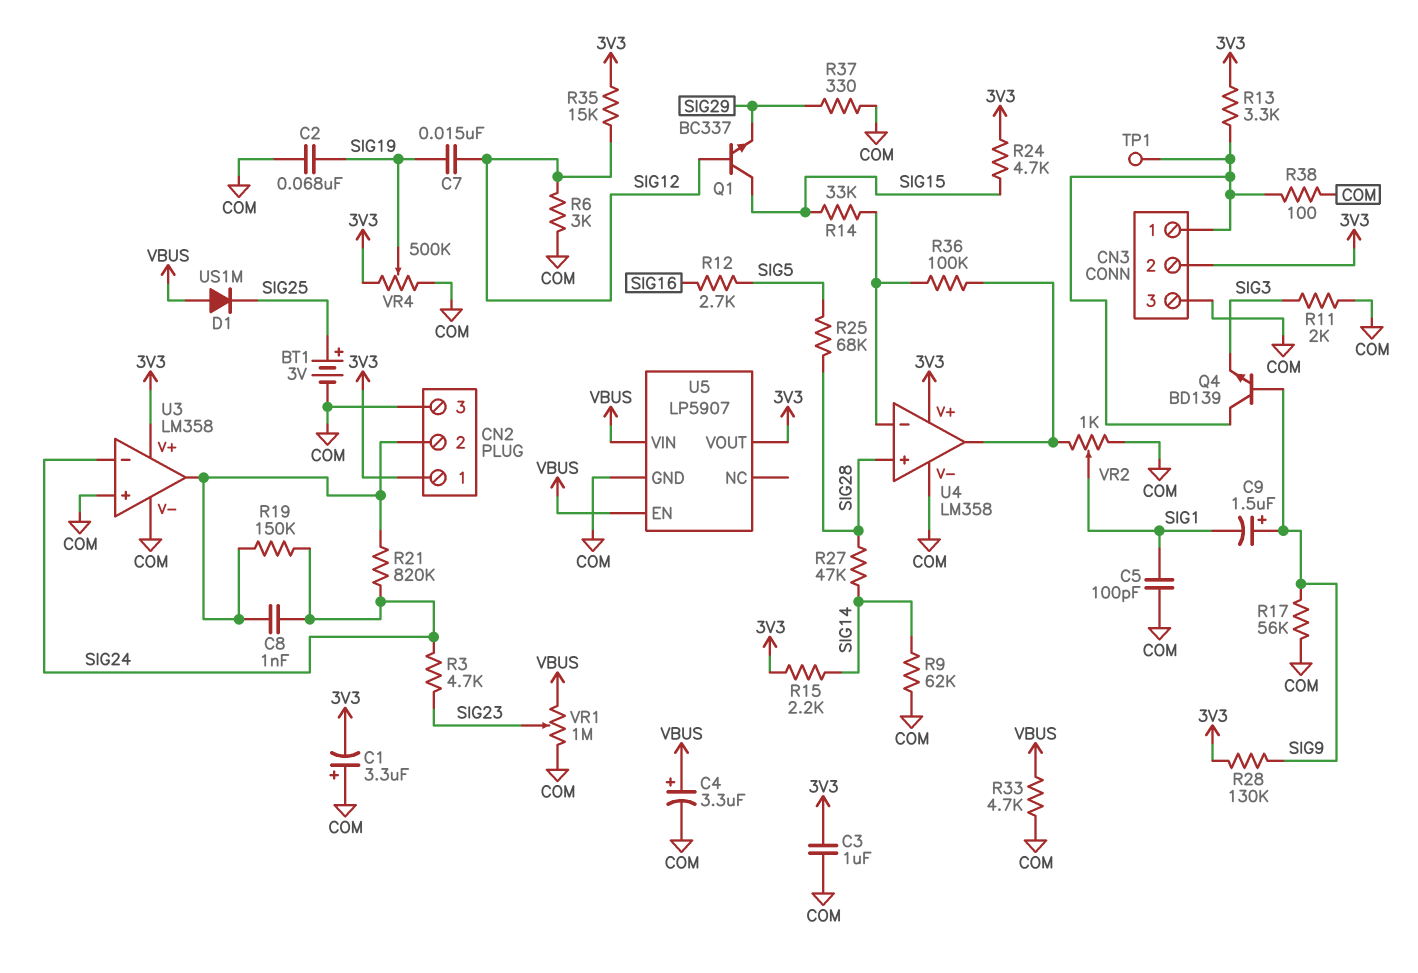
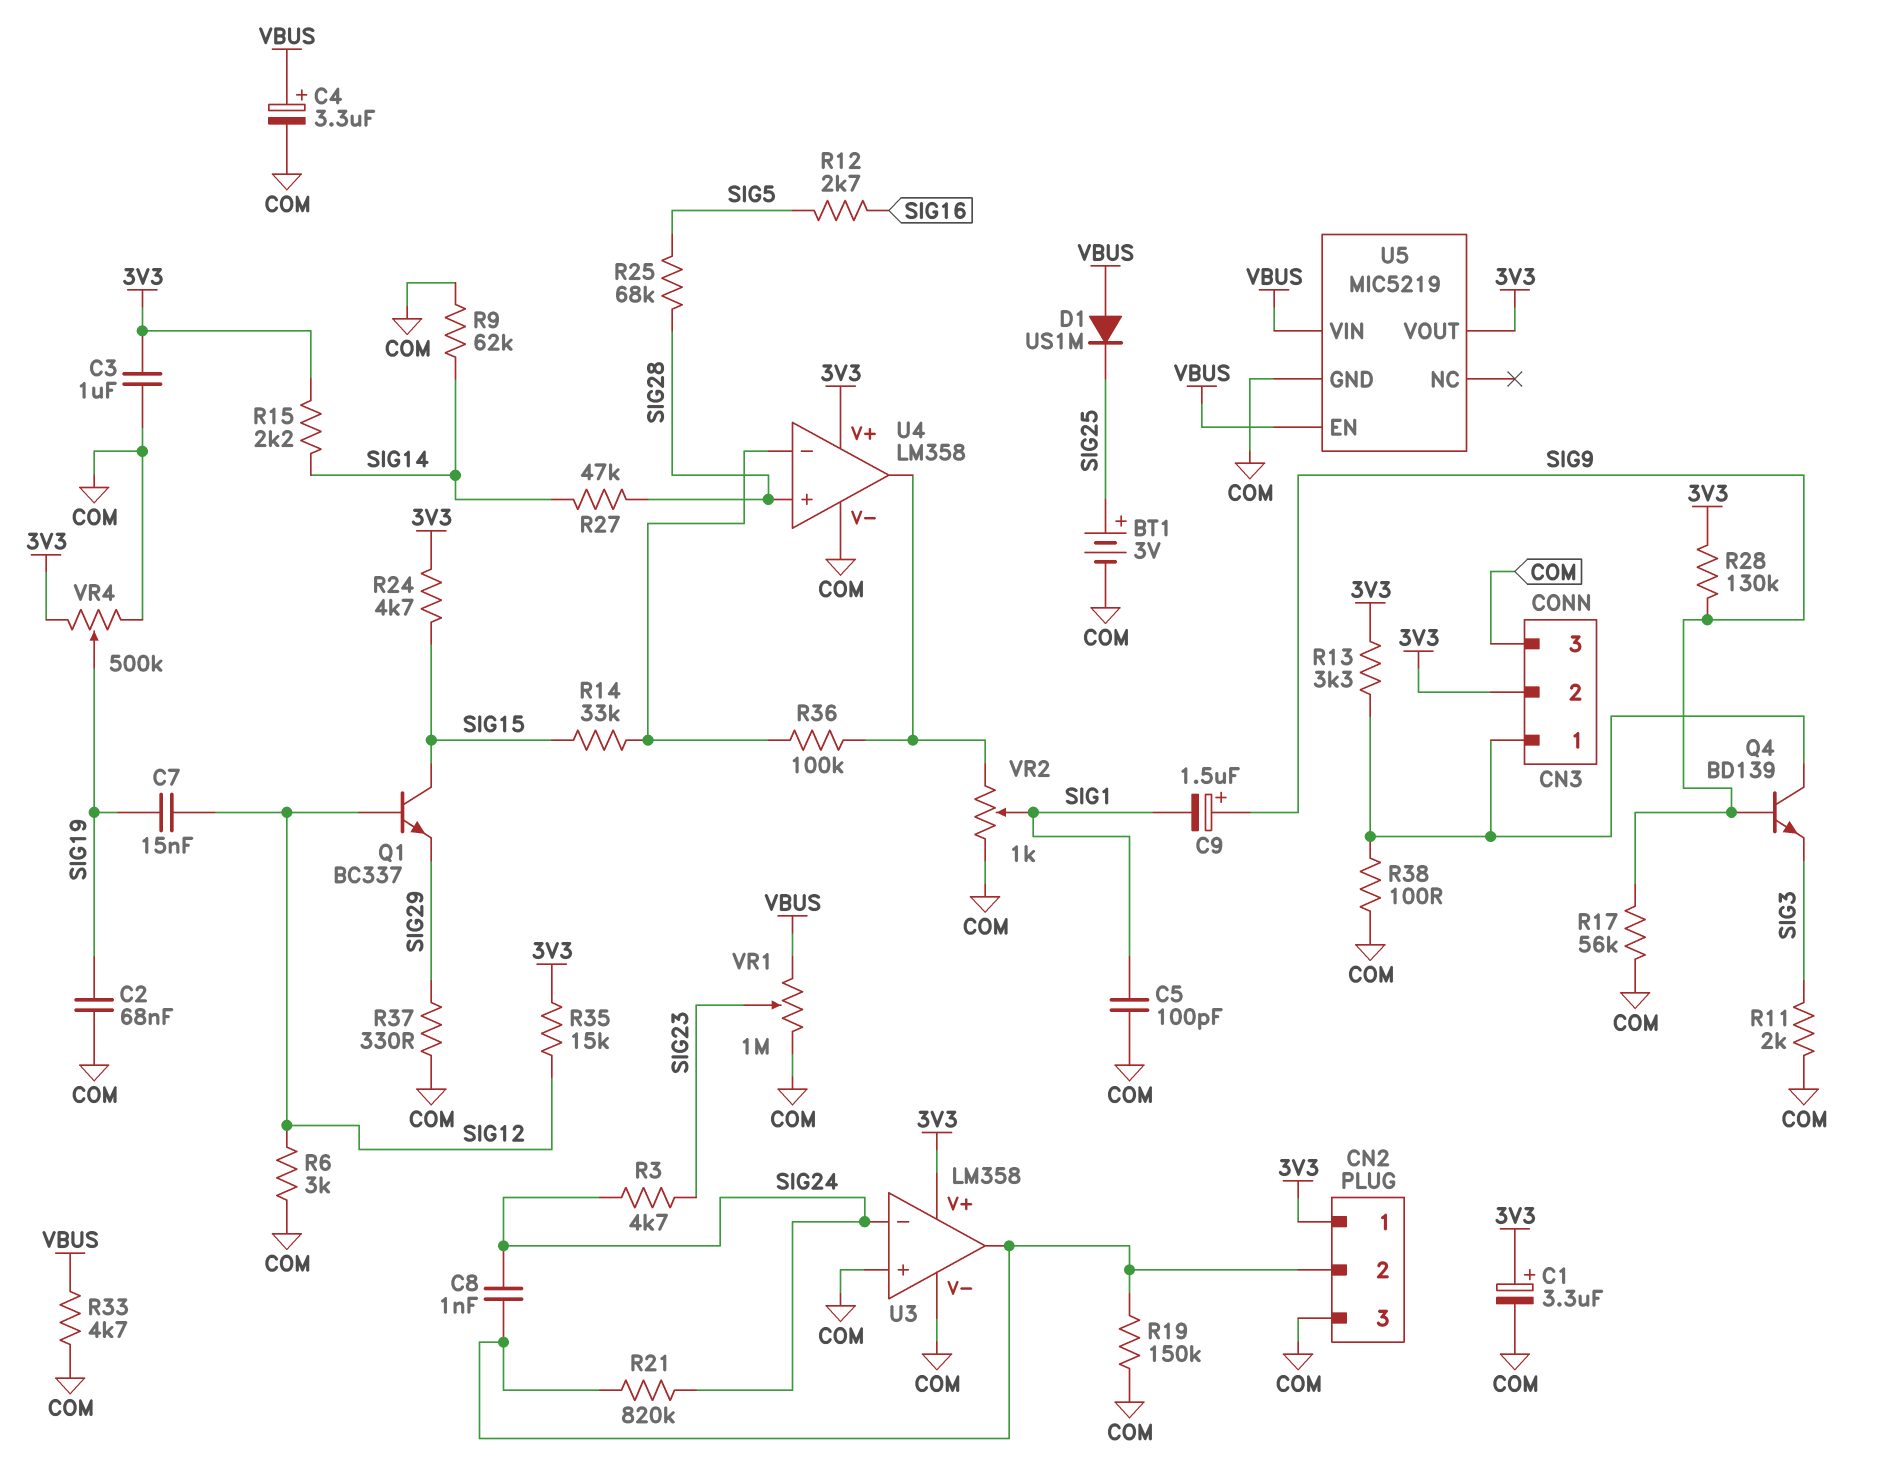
C1: 3.3uF (plus COM, minus 3V3) -> 3.3uF (plus 3V3, minus COM)
R19: 150k (CN2/2, SIG24) -> 150k (CN2/2, COM)
TP1: test point (CN3/1) -> none
U5: LP5907 -> MIC5219

